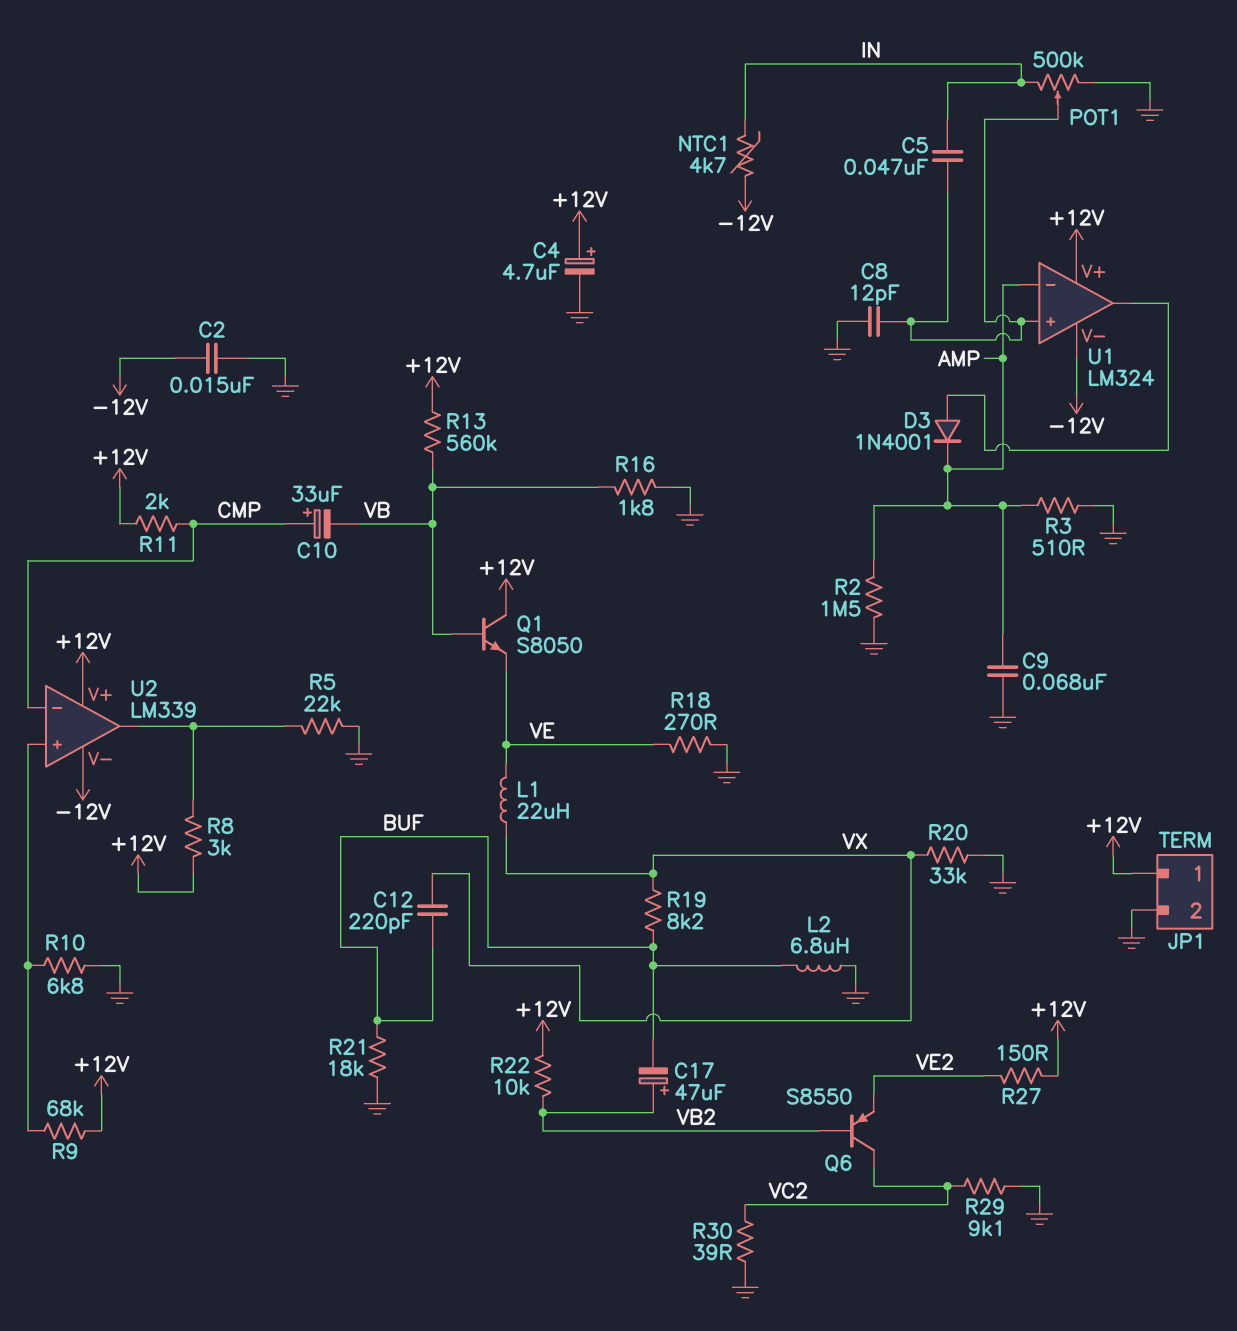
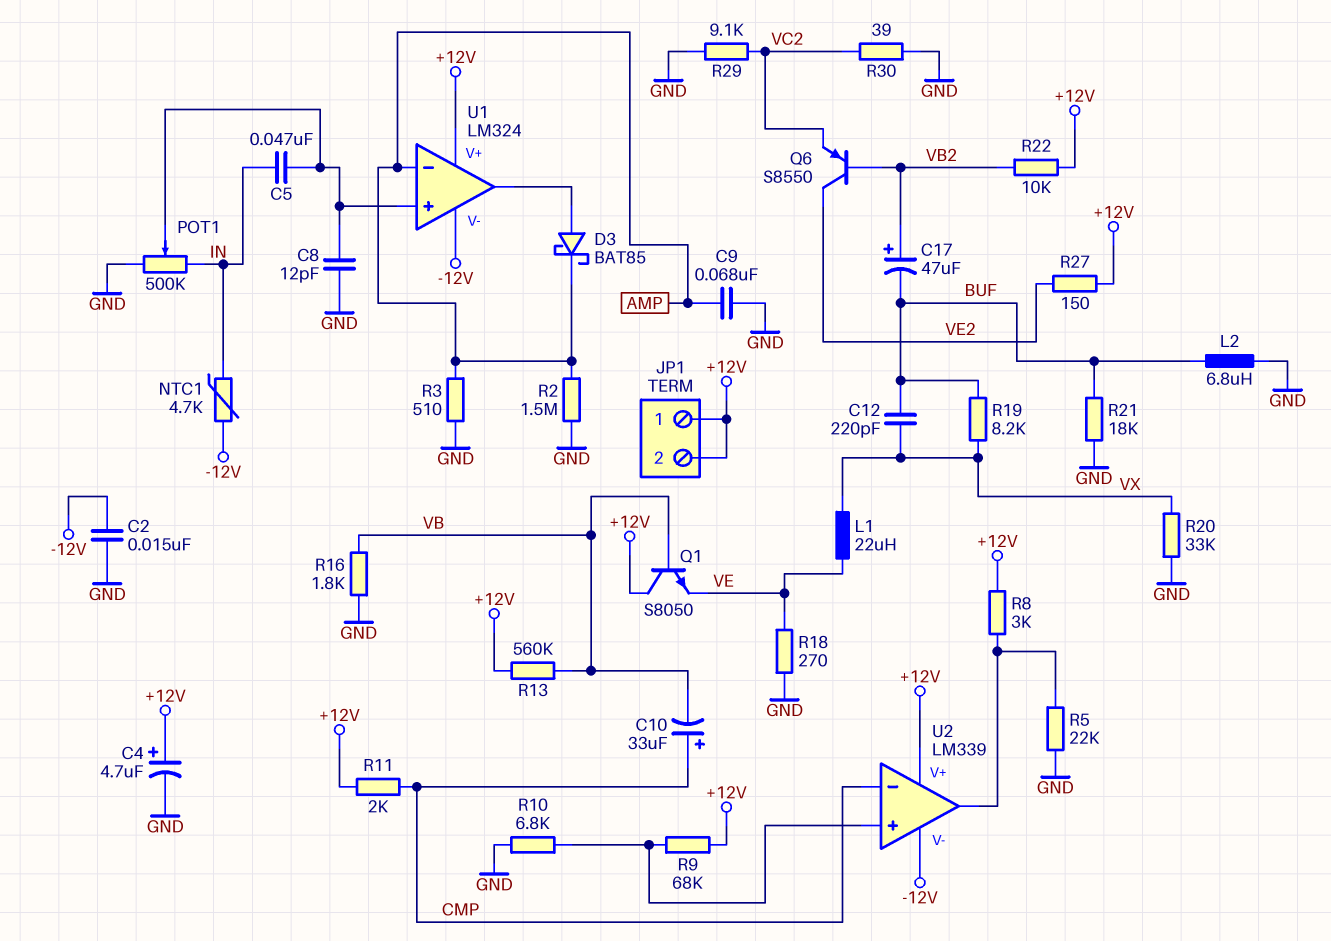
D3: diode 1N4001 (A U1/out, K AMP) -> schottky BAT85 (A U1/out, K AMP)
JP1 pin 2: GND -> +12V
Q6: PNP S8550 (B VB2, C VC2, E VE2) -> PNP S8550 (B VB2, C VE2, E VC2)

